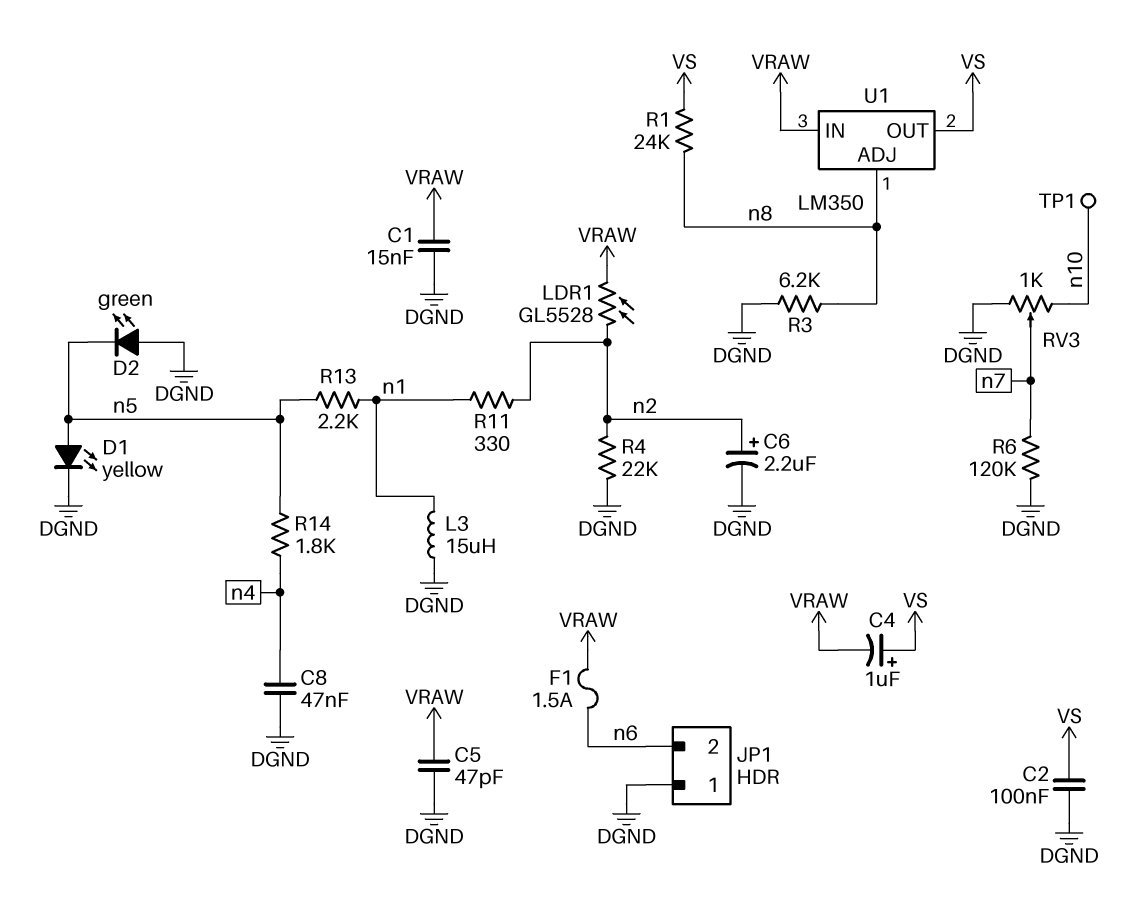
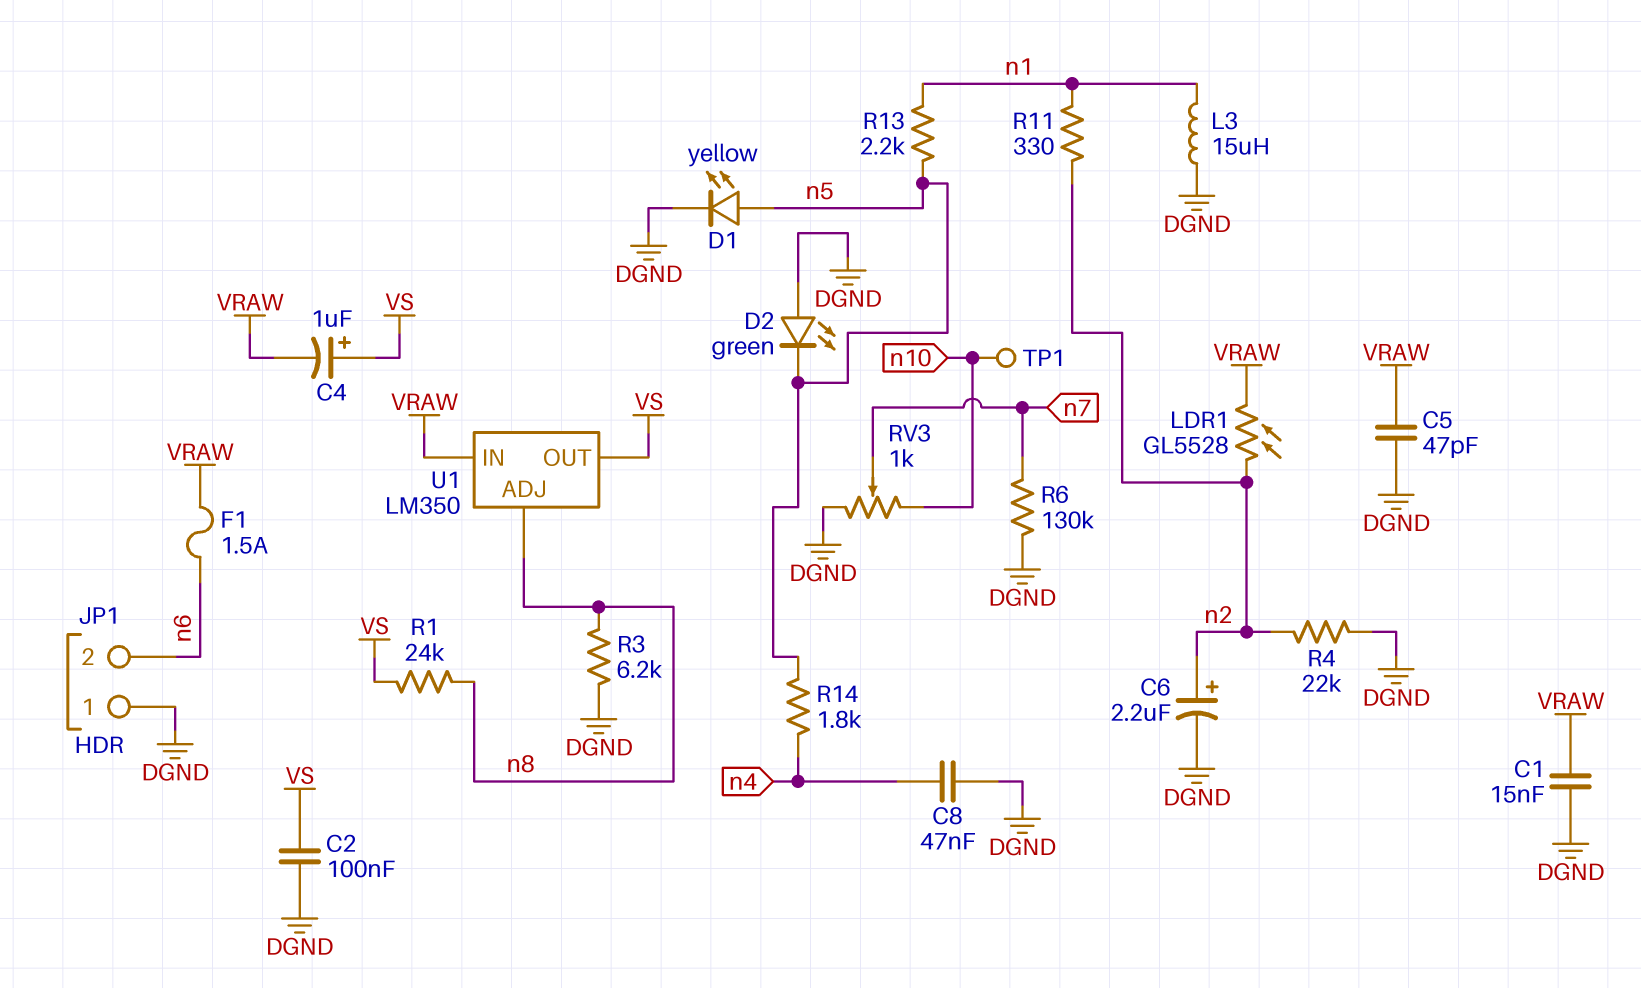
R6: 120k (DGND, n7) -> 130k (DGND, n7)

